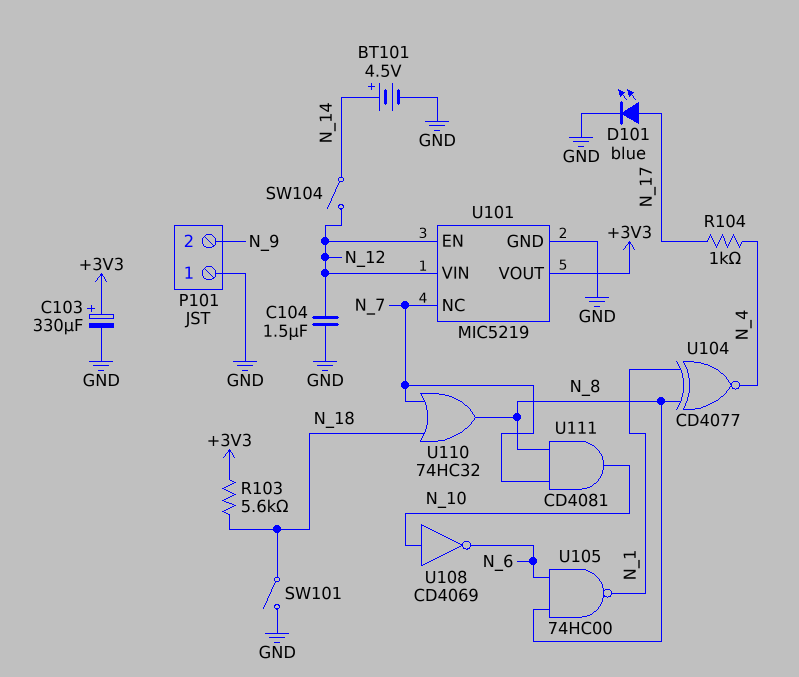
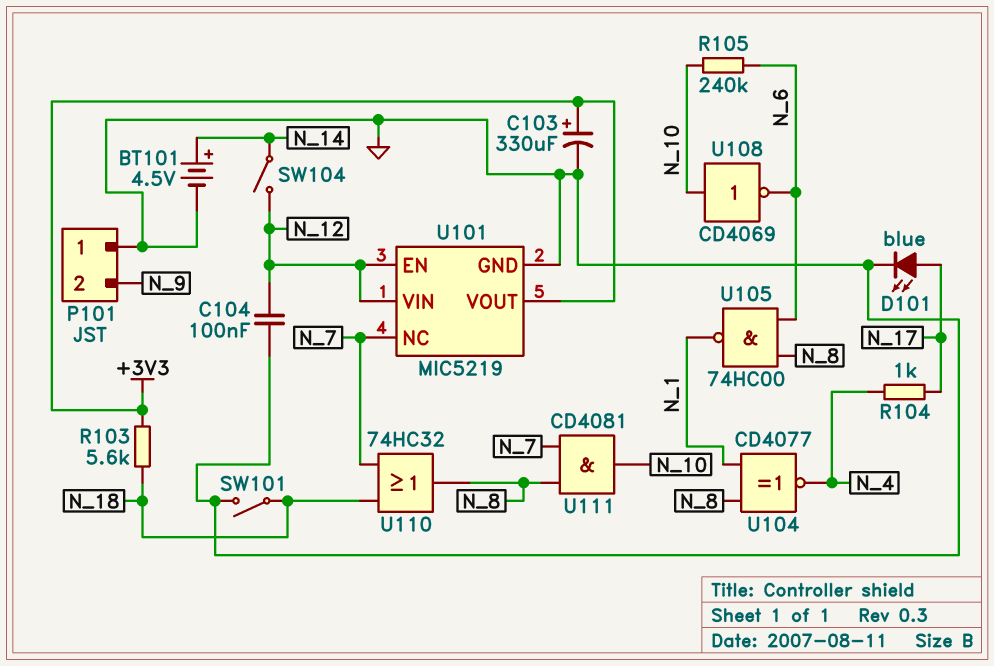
C104: 1.5uF (GND, N_12) -> 100nF (GND, N_12)
R105: none -> 240k (N_6, N_10)

